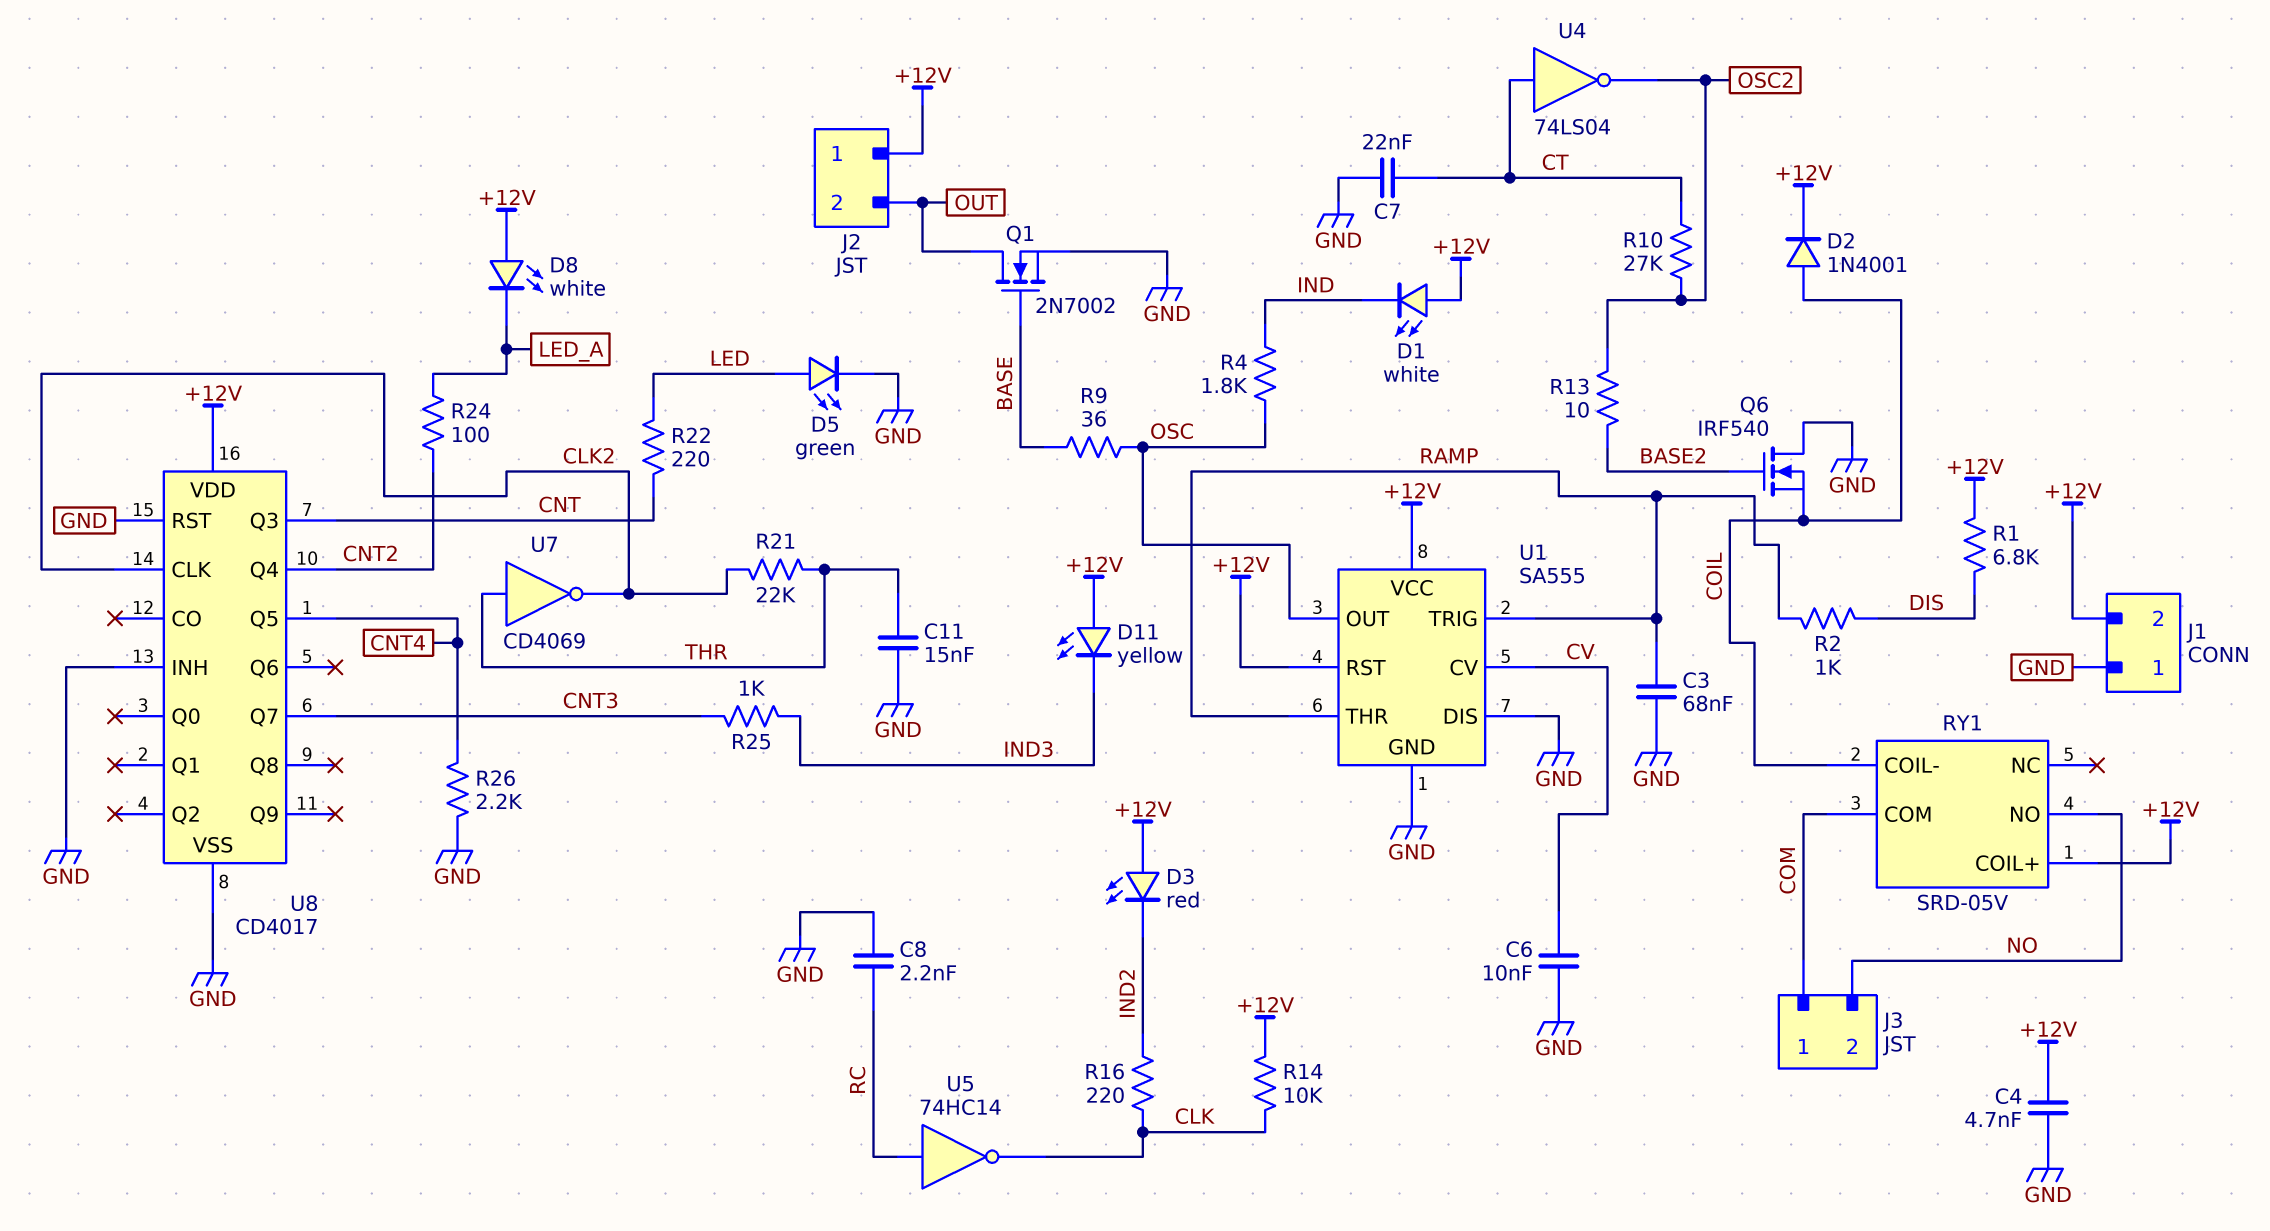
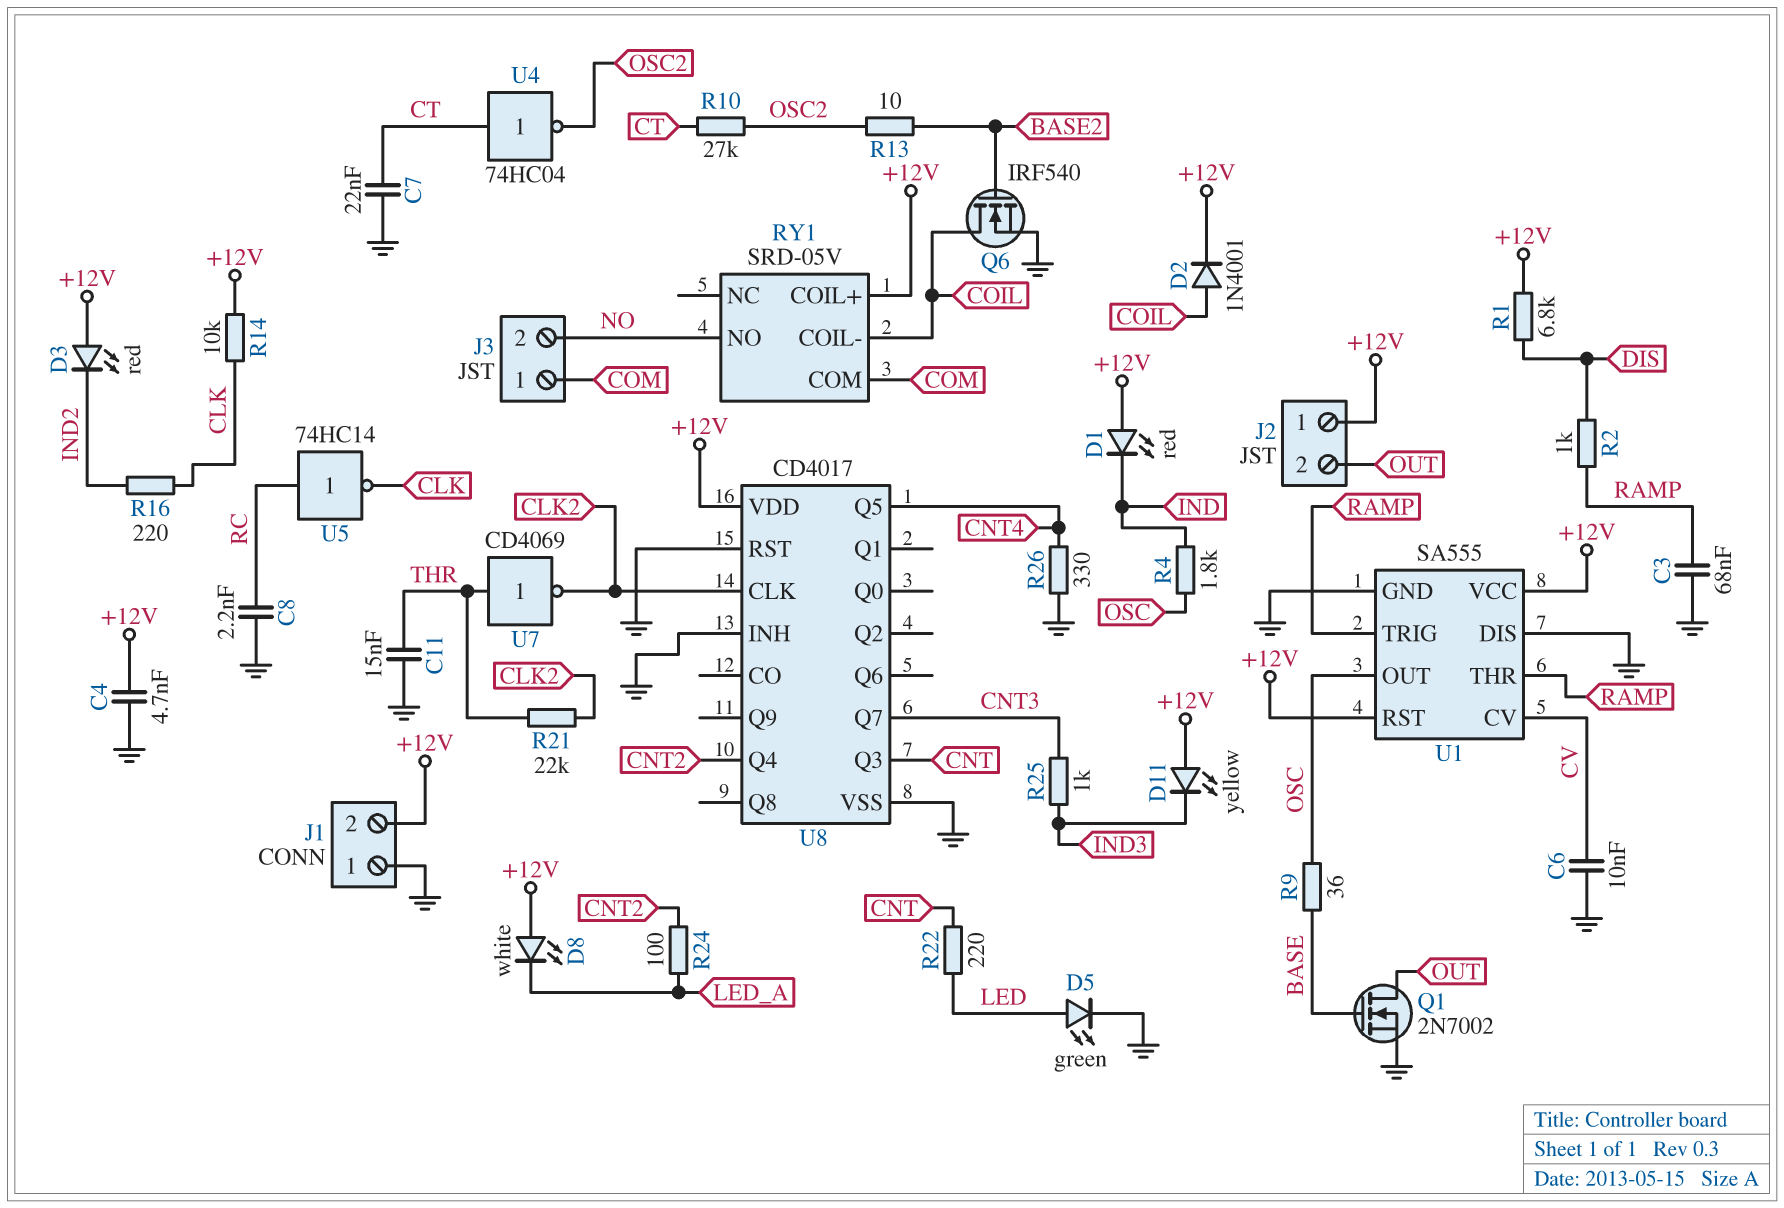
D1: LED white (A +12V, K IND) -> LED red (A +12V, K IND)
Q6: NMOS IRF540 (G BASE2, D GND, S COIL) -> NMOS IRF540 (G BASE2, D COIL, S GND)
R26: 2.2k (CNT4, GND) -> 330 (CNT4, GND)
U4: NOT 74LS04 (in CT, out OSC2) -> NOT 74HC04 (in CT, out OSC2)

